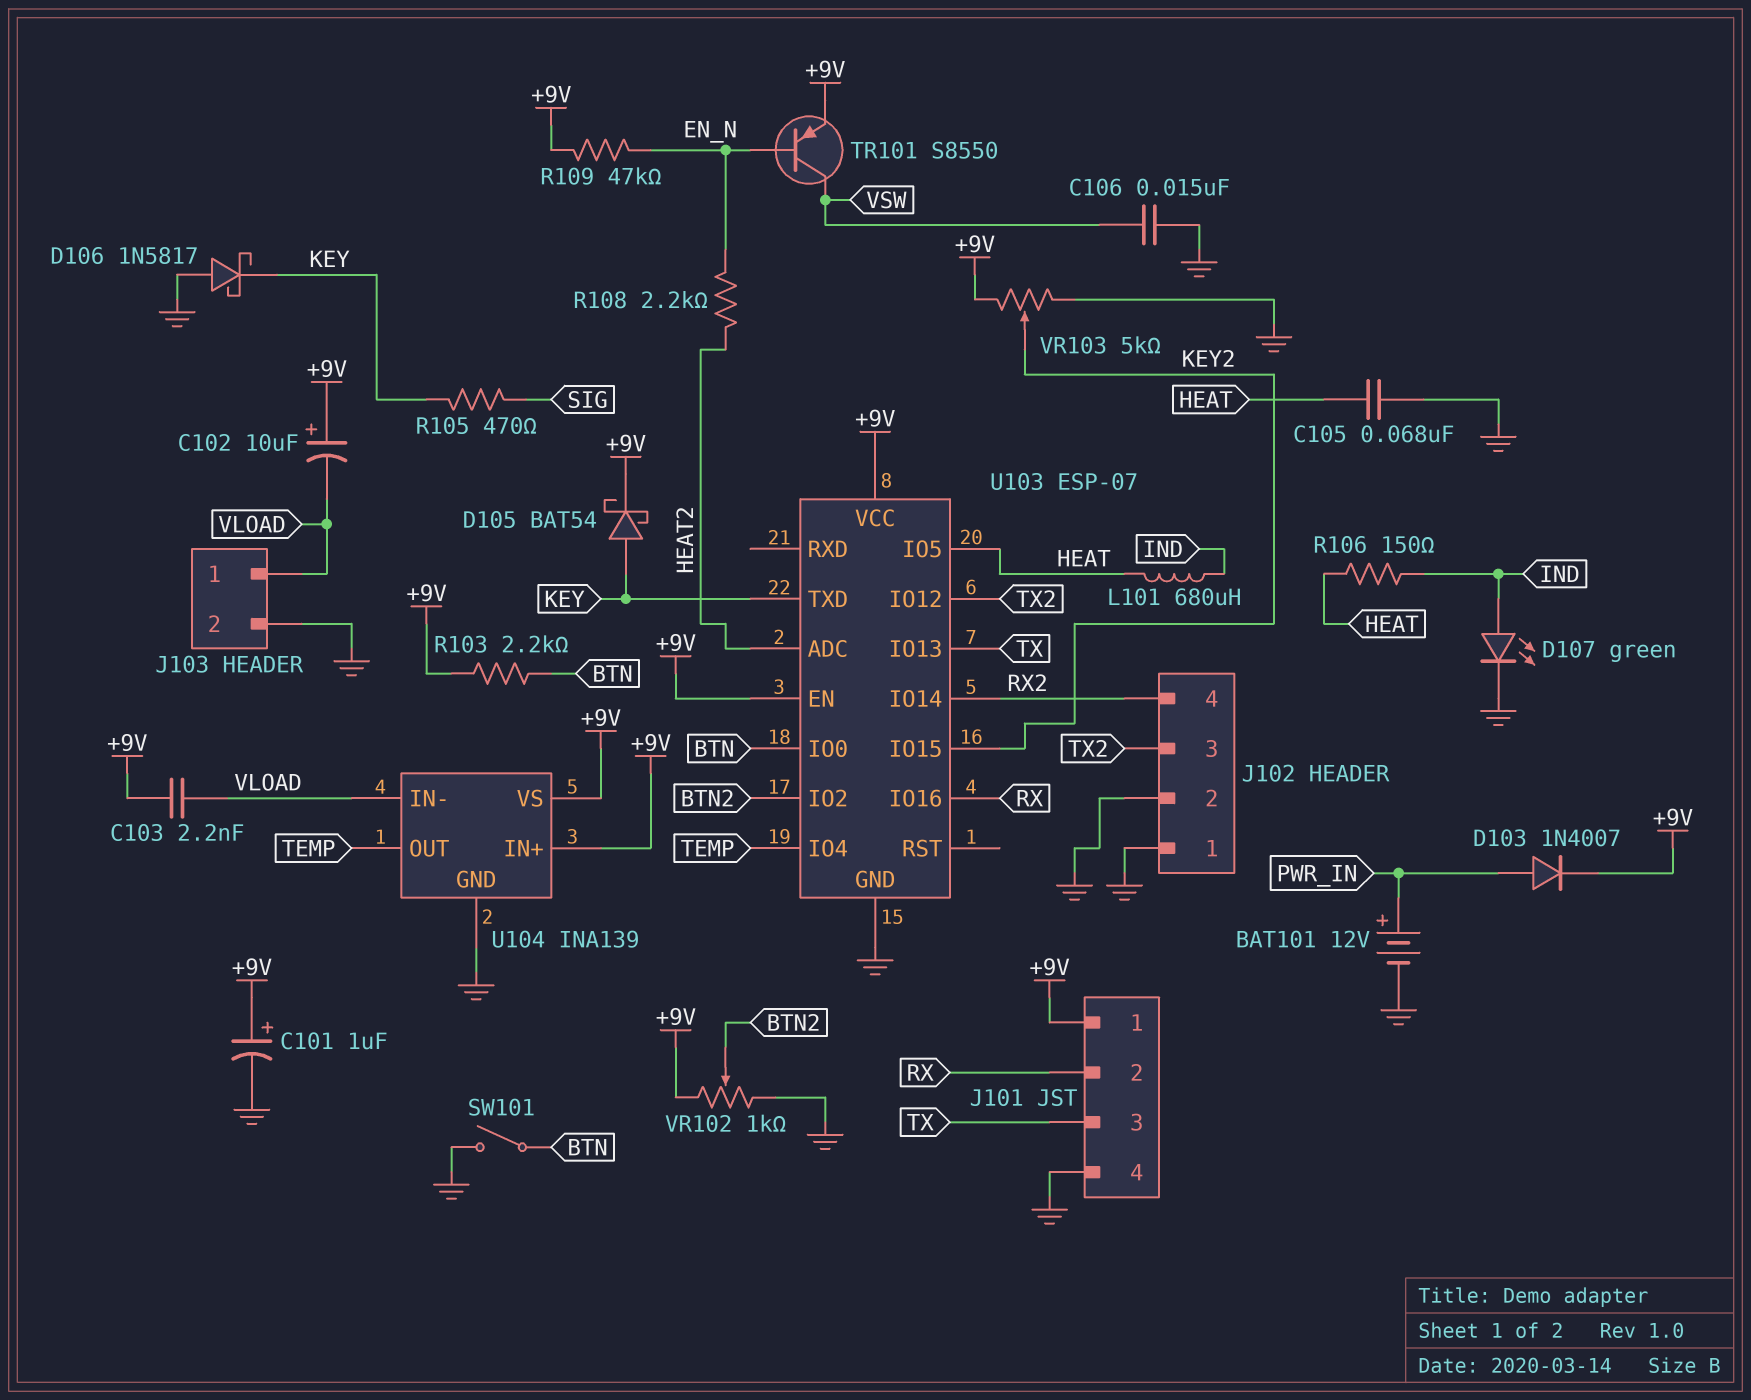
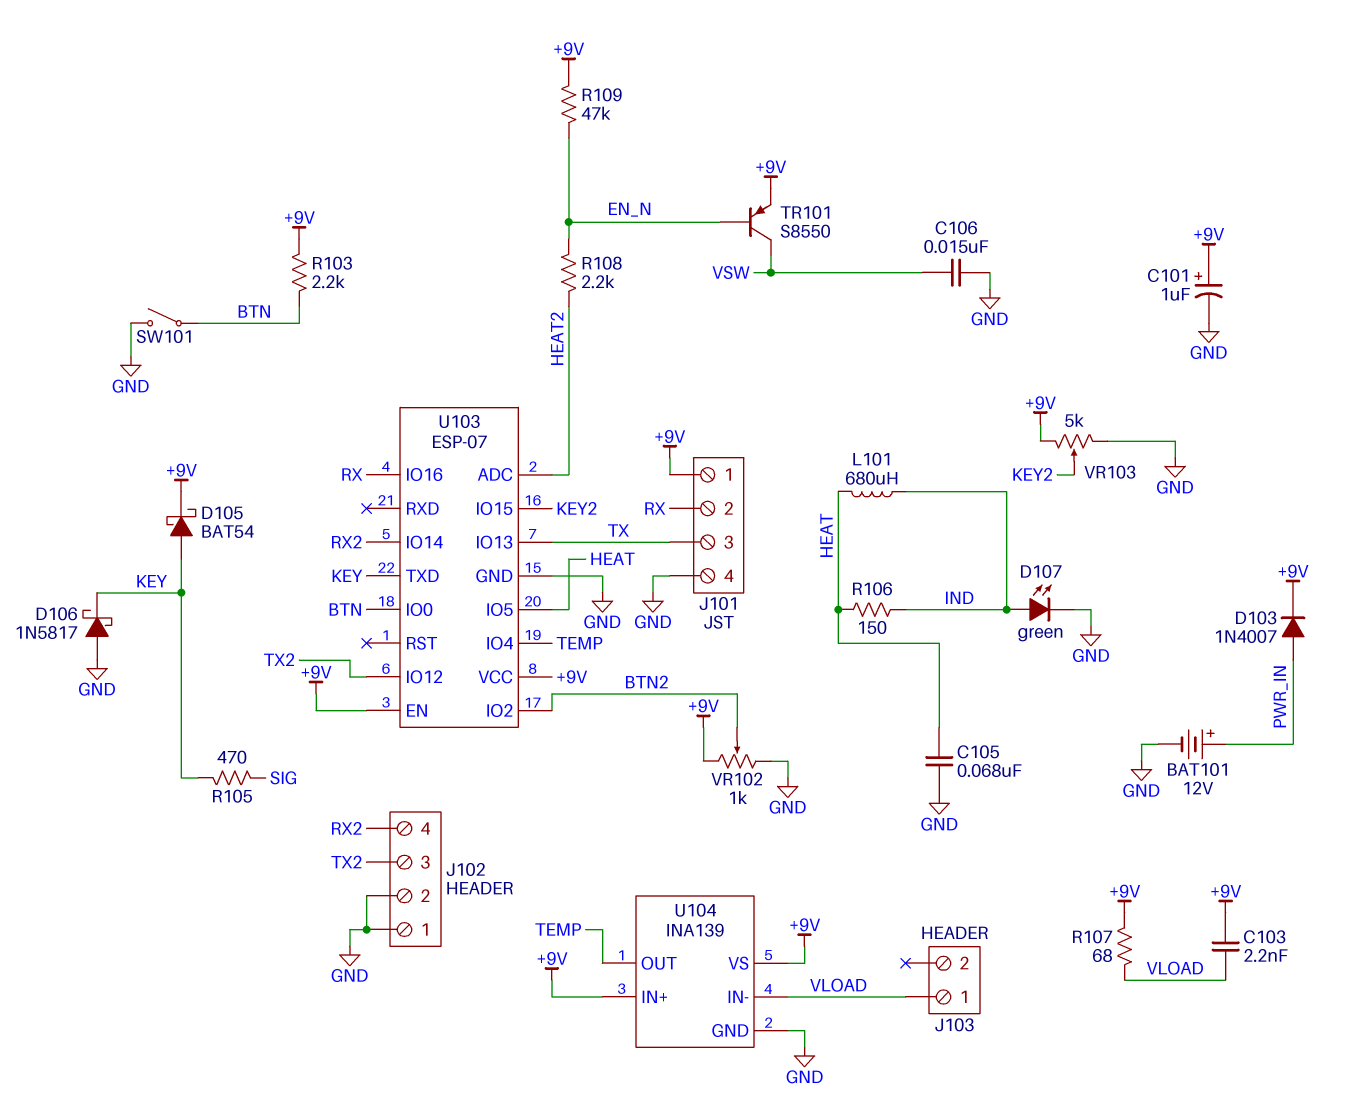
C102: 10uF (plus +9V, minus VLOAD) -> none
J103 pin 2: GND -> none
R107: none -> 68 (+9V, VLOAD)

